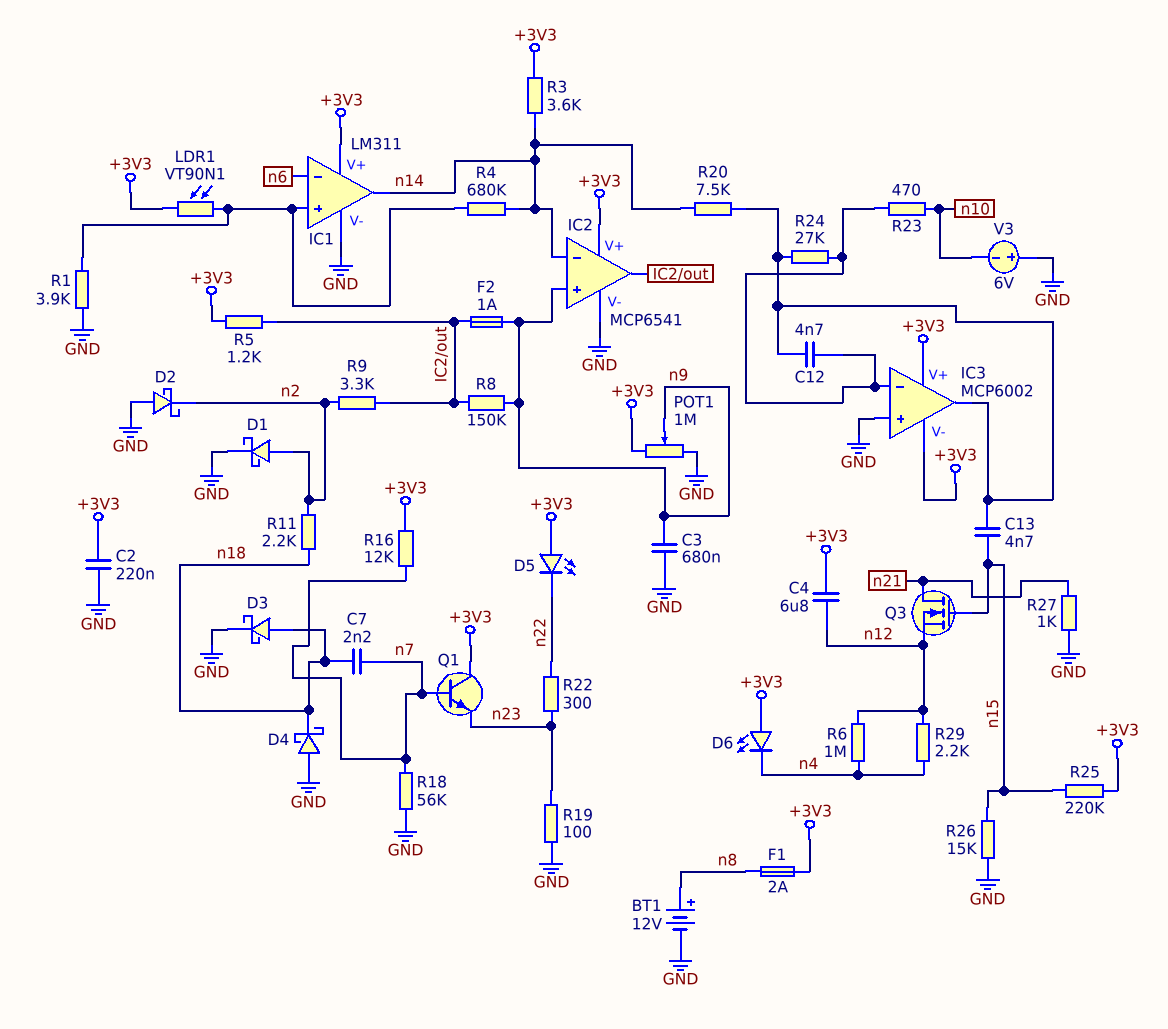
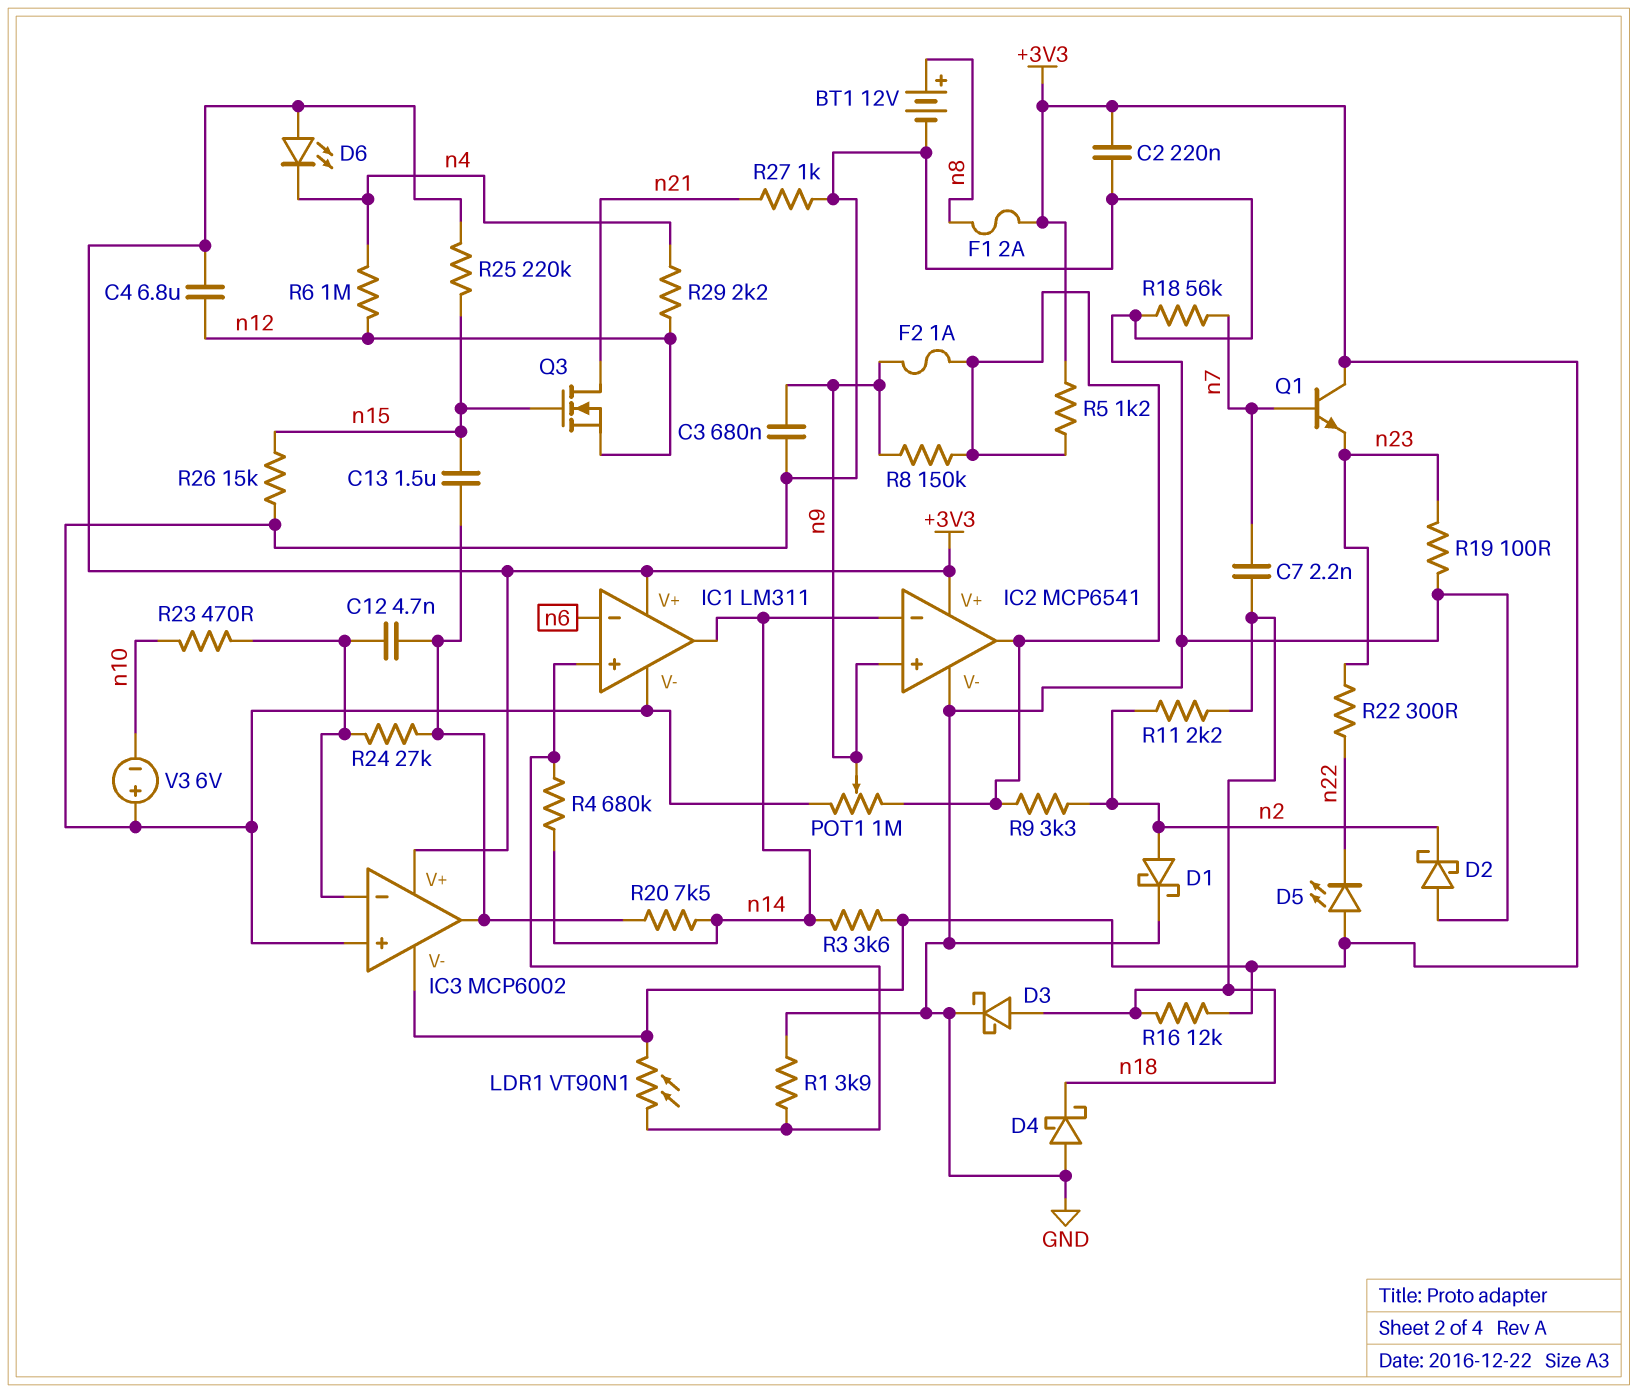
C13: 4.7nF (IC3/out, n15) -> 1.5uF (IC3/out, n15)
POT1: 1M (+3V3, GND, wiper n9) -> 1M (GND, IC2/out, wiper n9)
R16: 12k (+3V3, n7) -> 12k (+3V3, n18)

